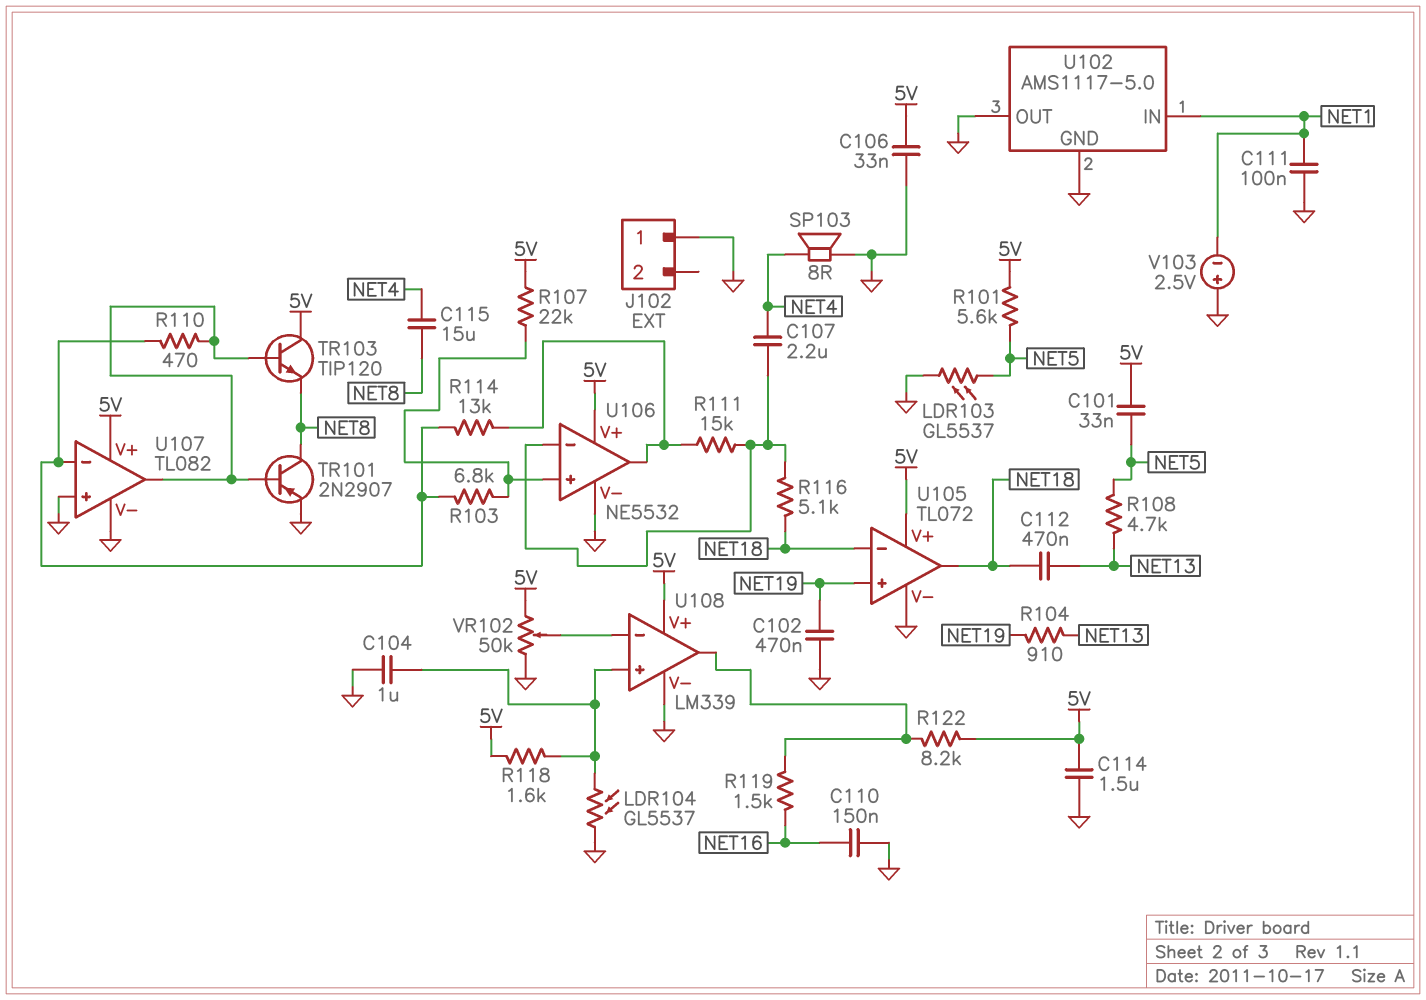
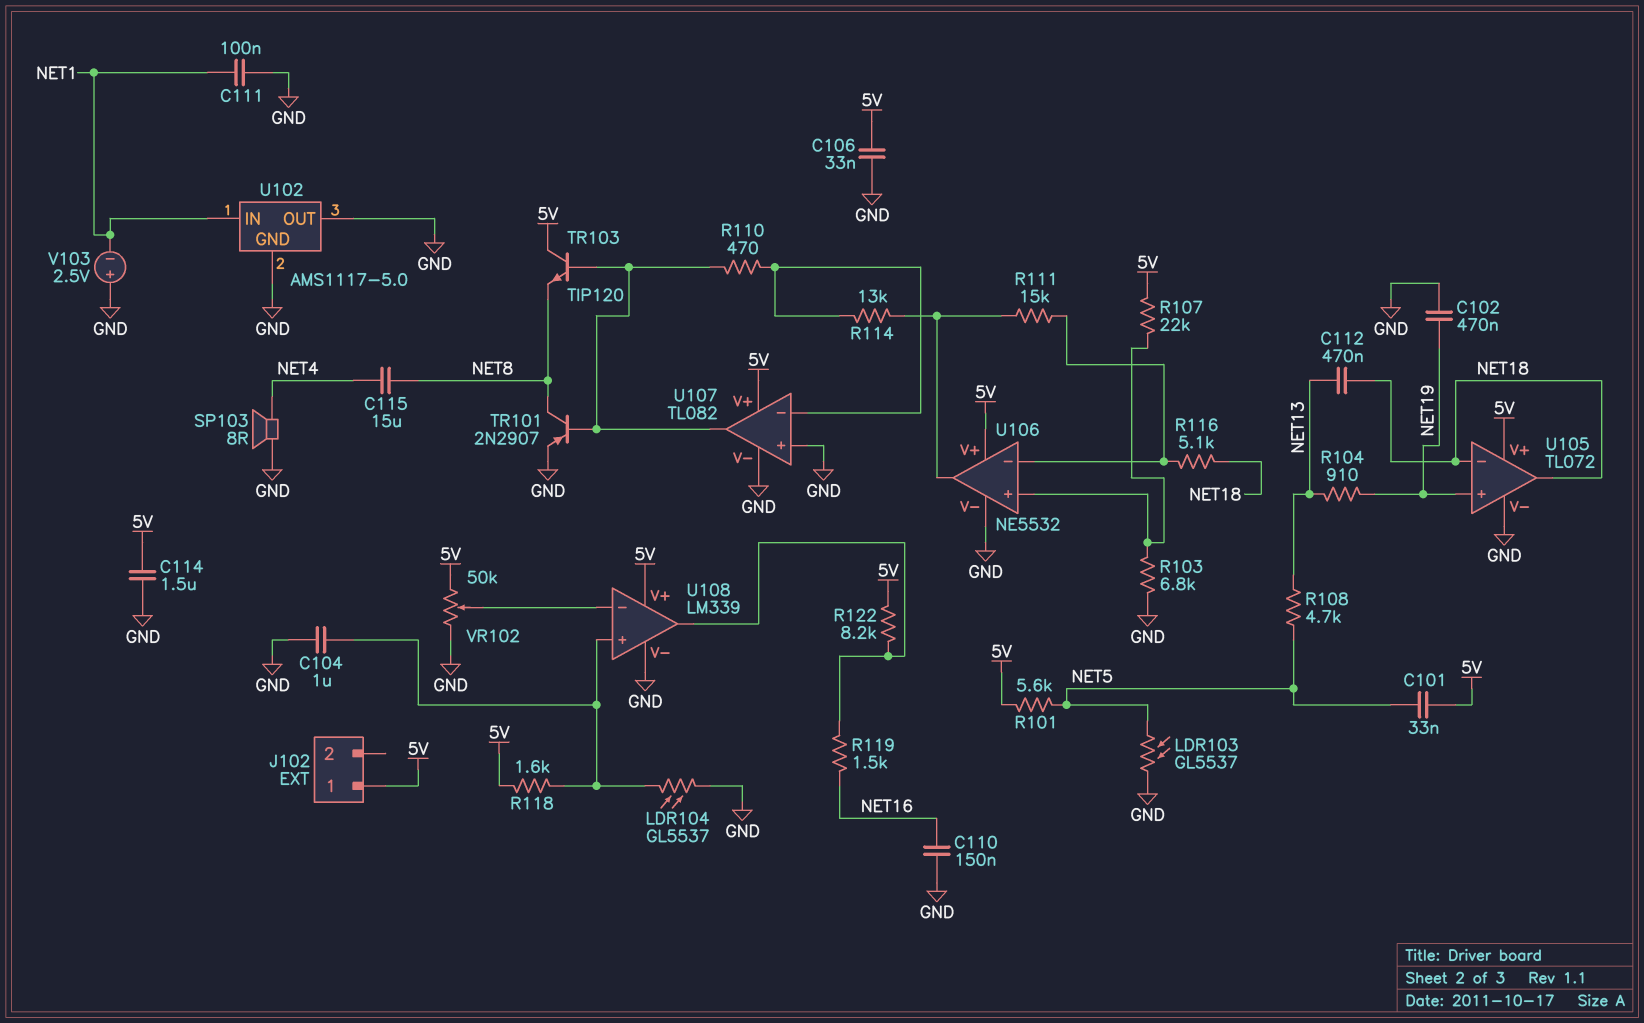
C107: 2.2uF (NET4, U106/in-) -> none
J102 pin 1: GND -> 5V
R103: 6.8k (U106/in+, U107/in-) -> 6.8k (GND, U106/in+)

